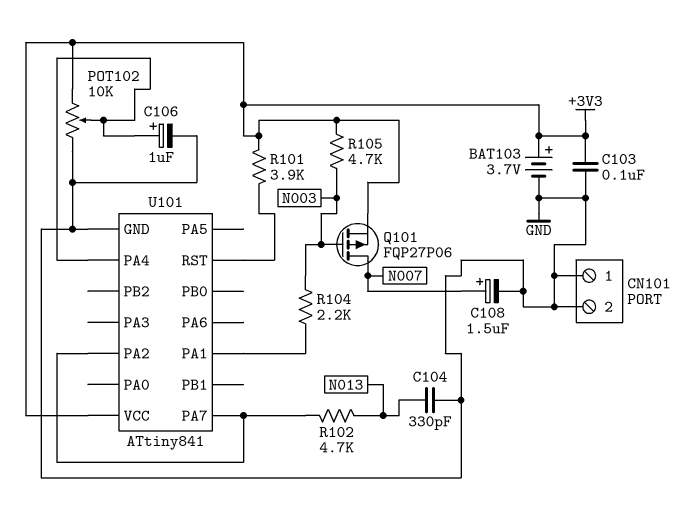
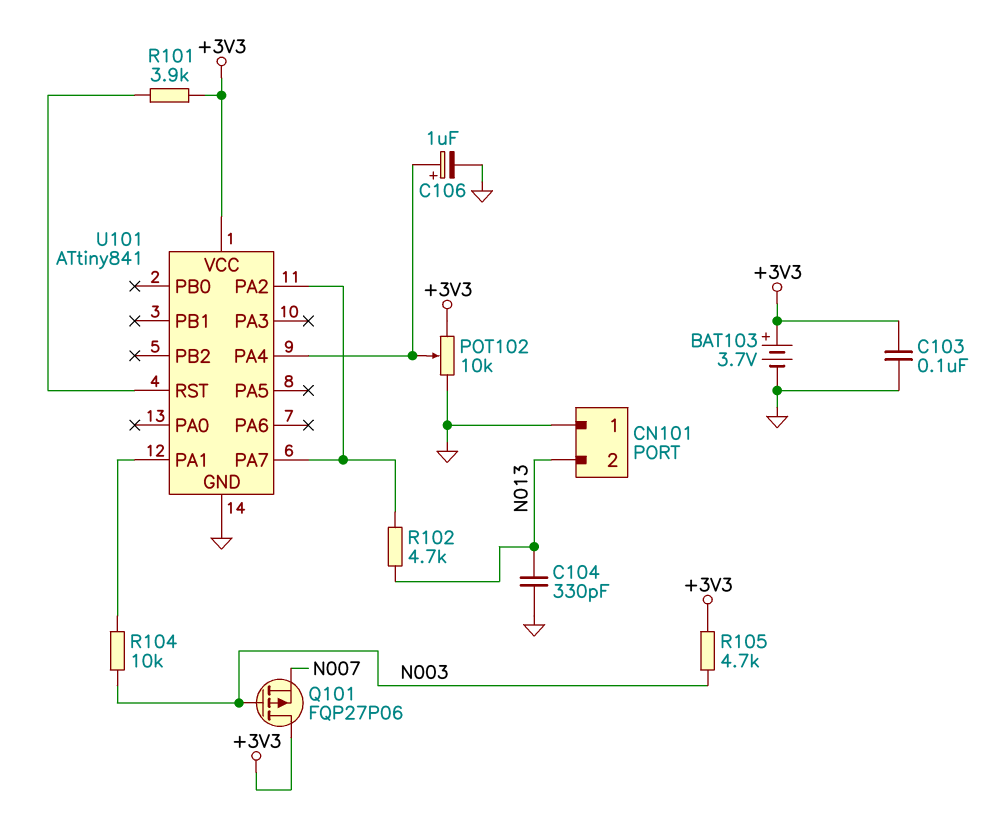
C108: 1.5uF (plus N007, minus GND) -> none
CN101 pin 2: GND -> N013
Q101: PMOS FQP27P06 (G N003, D N007, S +3V3) -> PMOS FQP27P06 (G N003, D +3V3, S N007)
R104: 2.2k (N003, U101/PA1) -> 10k (N003, U101/PA1)

